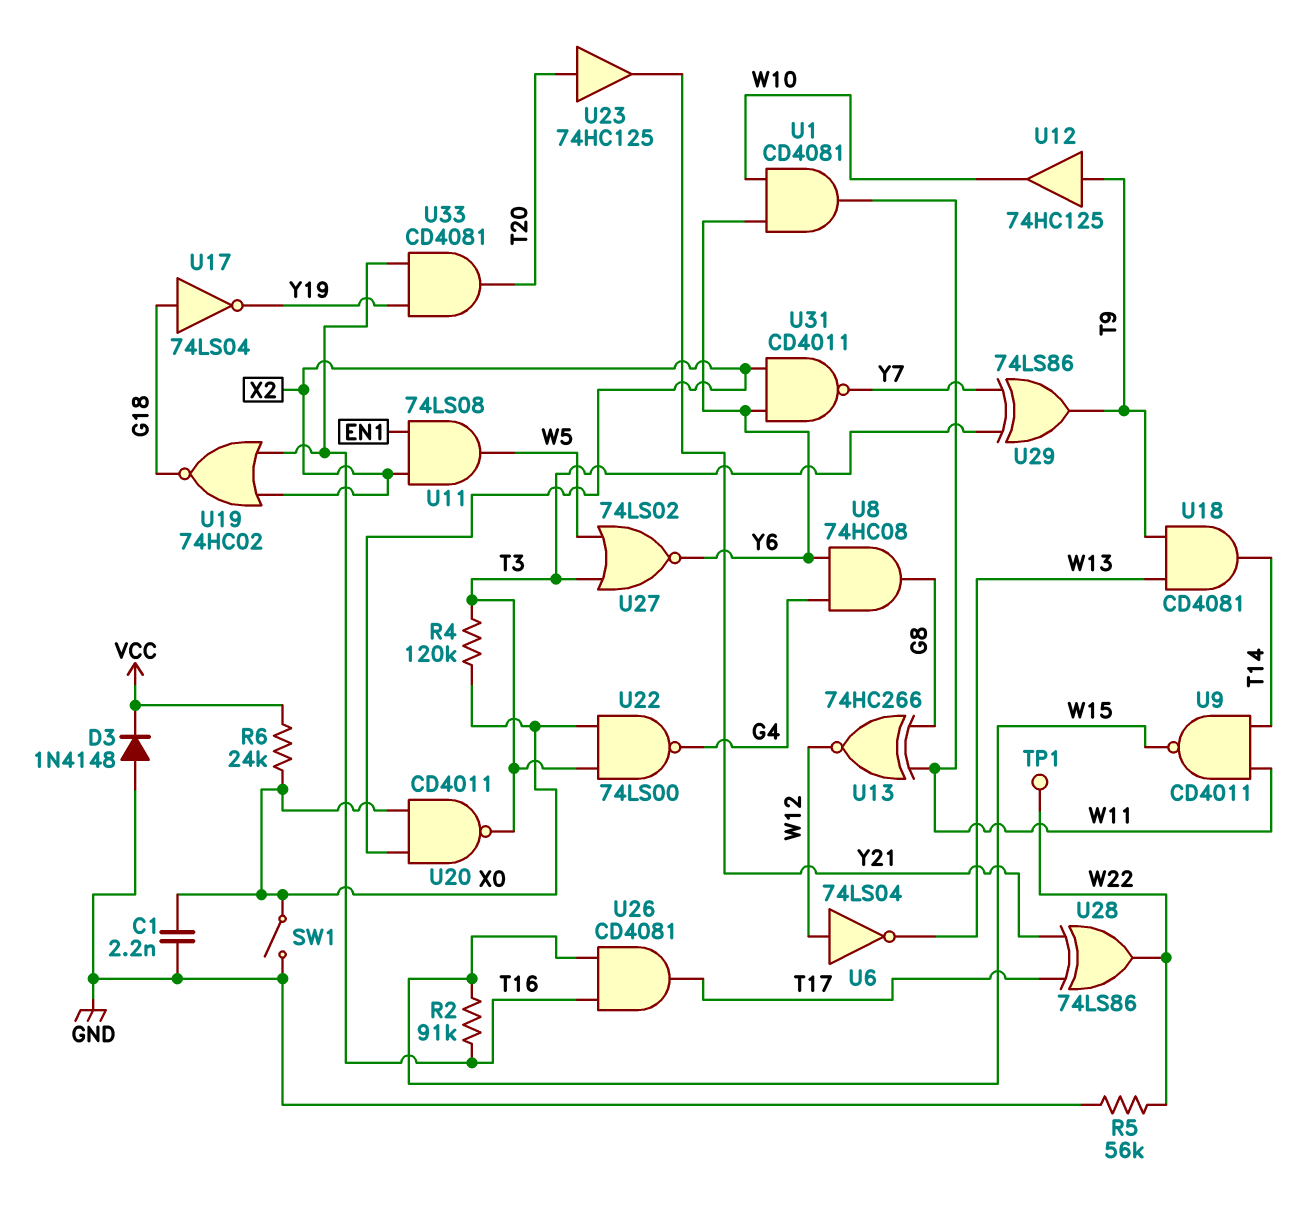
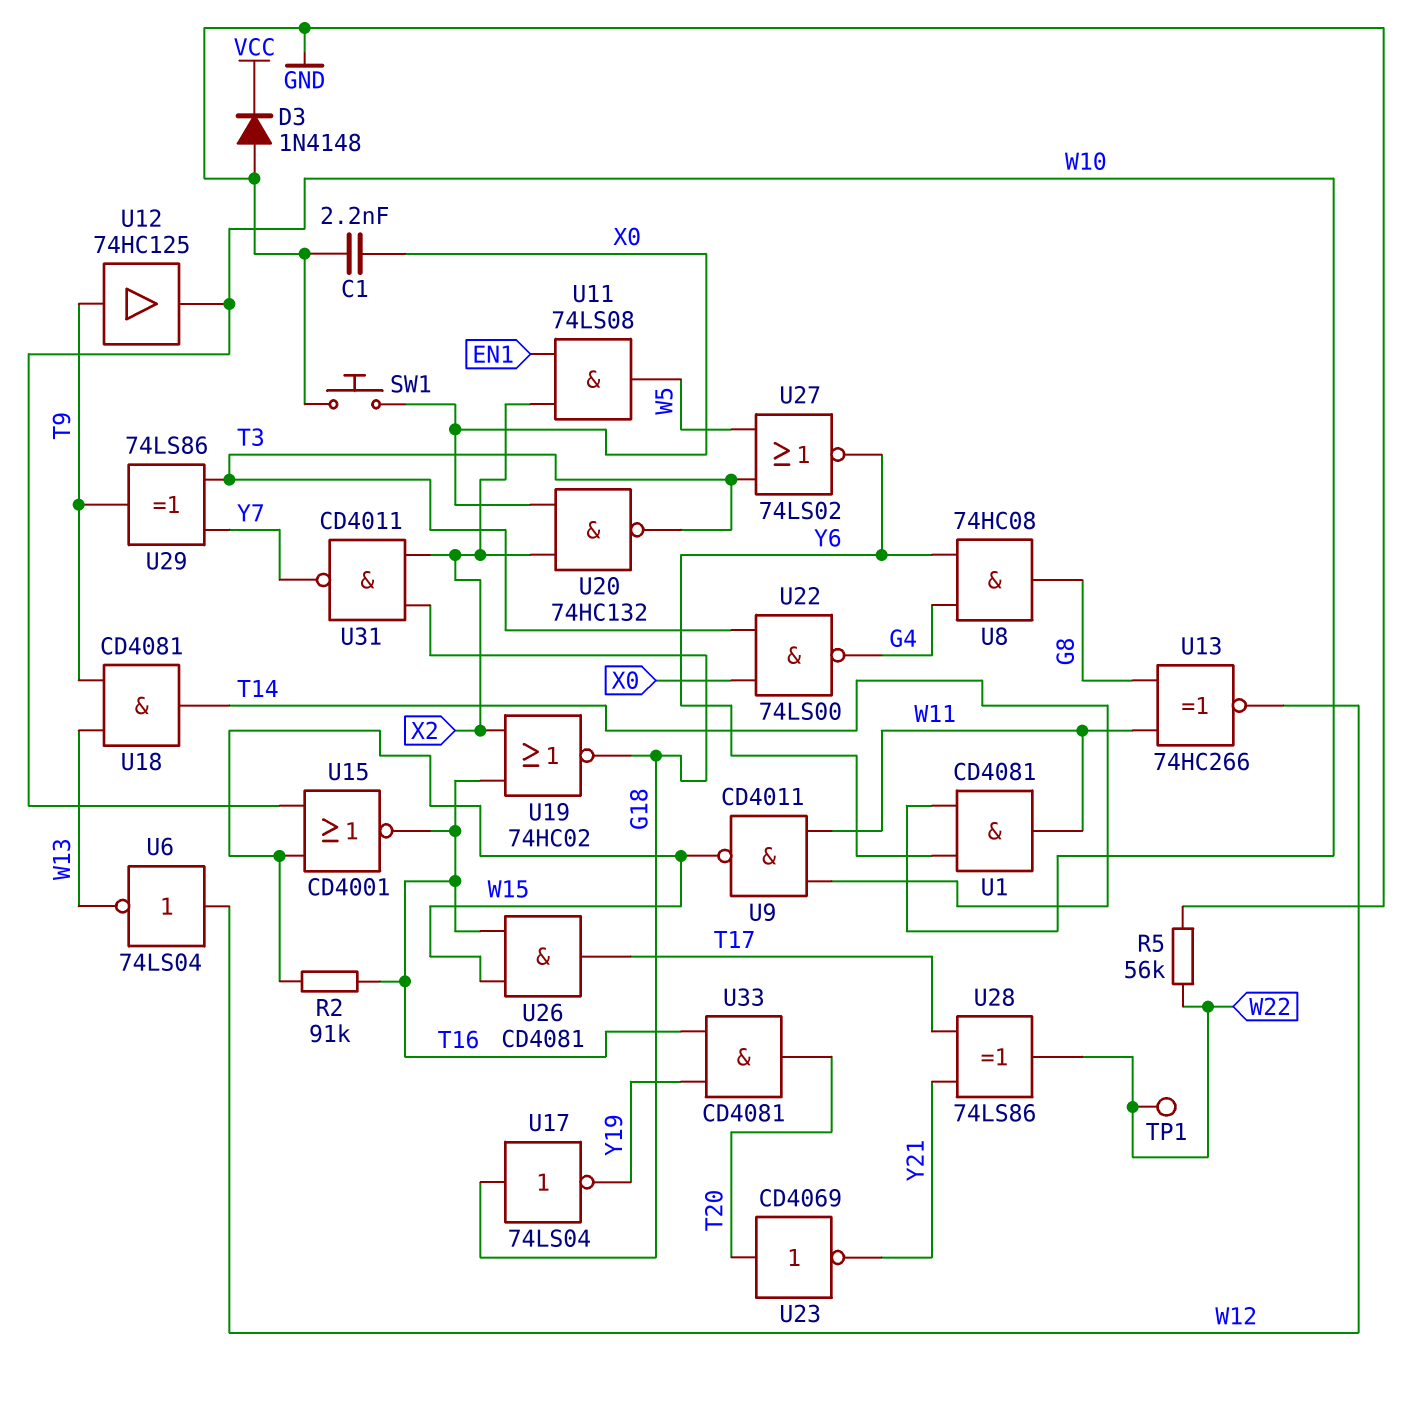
R4: 120k (T3, X0) -> none
R6: 24k (VCC, X0) -> none
SW1: switch (GND, X0) -> button (GND, X0)
U15: none -> NOR CD4001 (in W10, in W15, out T16)
U20: NAND CD4011 (in X0, in X2, out T3) -> NAND 74HC132 (in X0, in X2, out T3)
U23: buffer 74HC125 (in T20, out Y21) -> NOT CD4069 (in T20, out Y21)
U31: NAND CD4011 (in X2, in Y6, out Y7) -> NAND CD4011 (in G18, in X2, out Y7)

